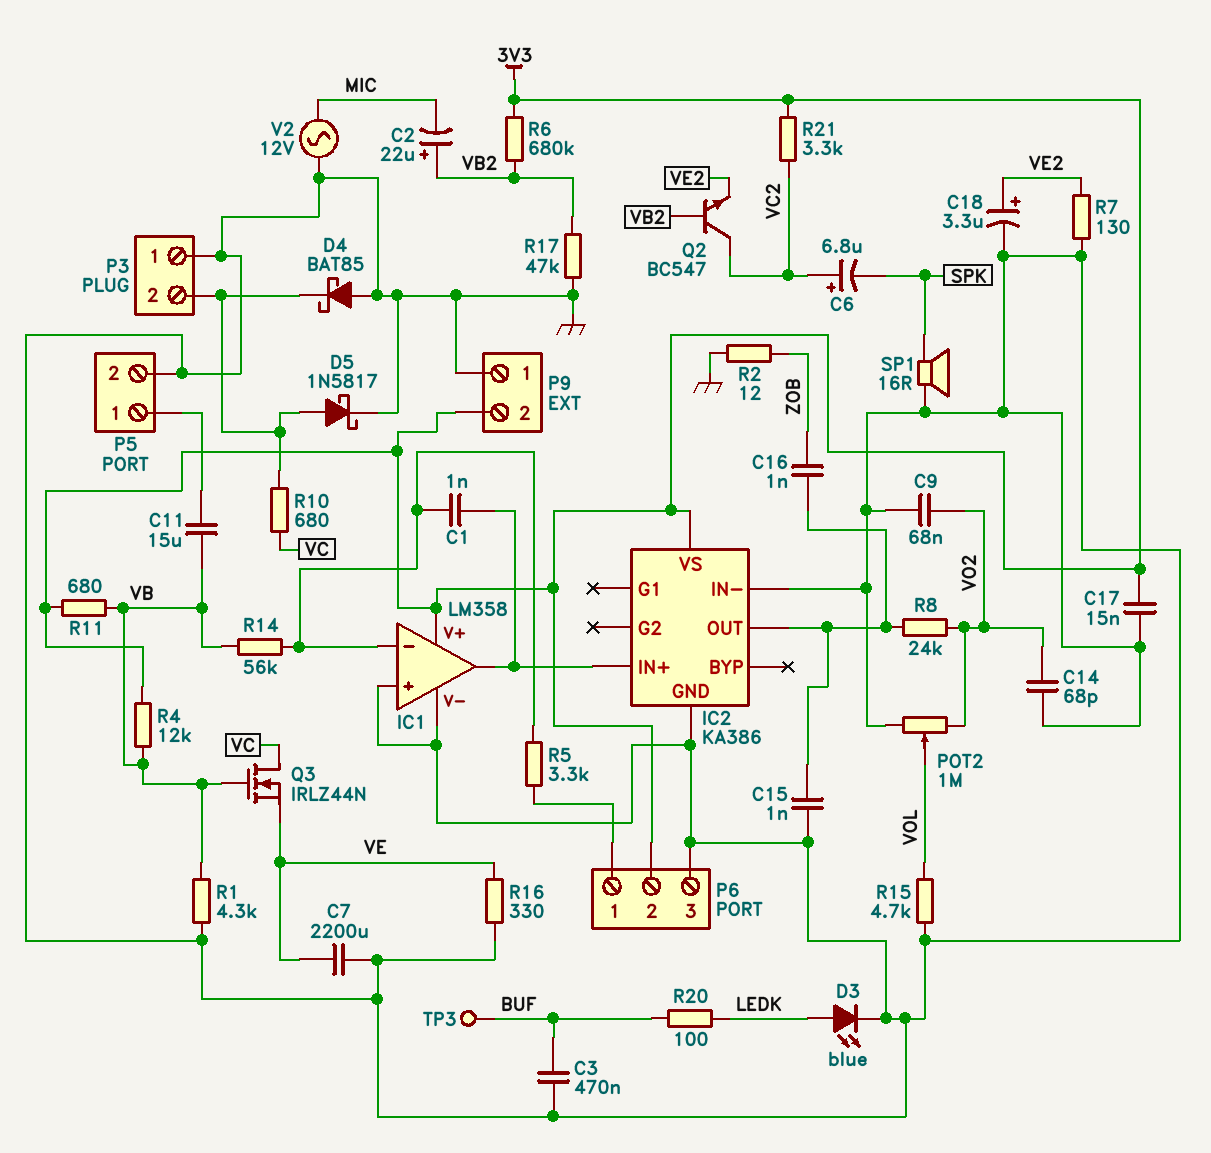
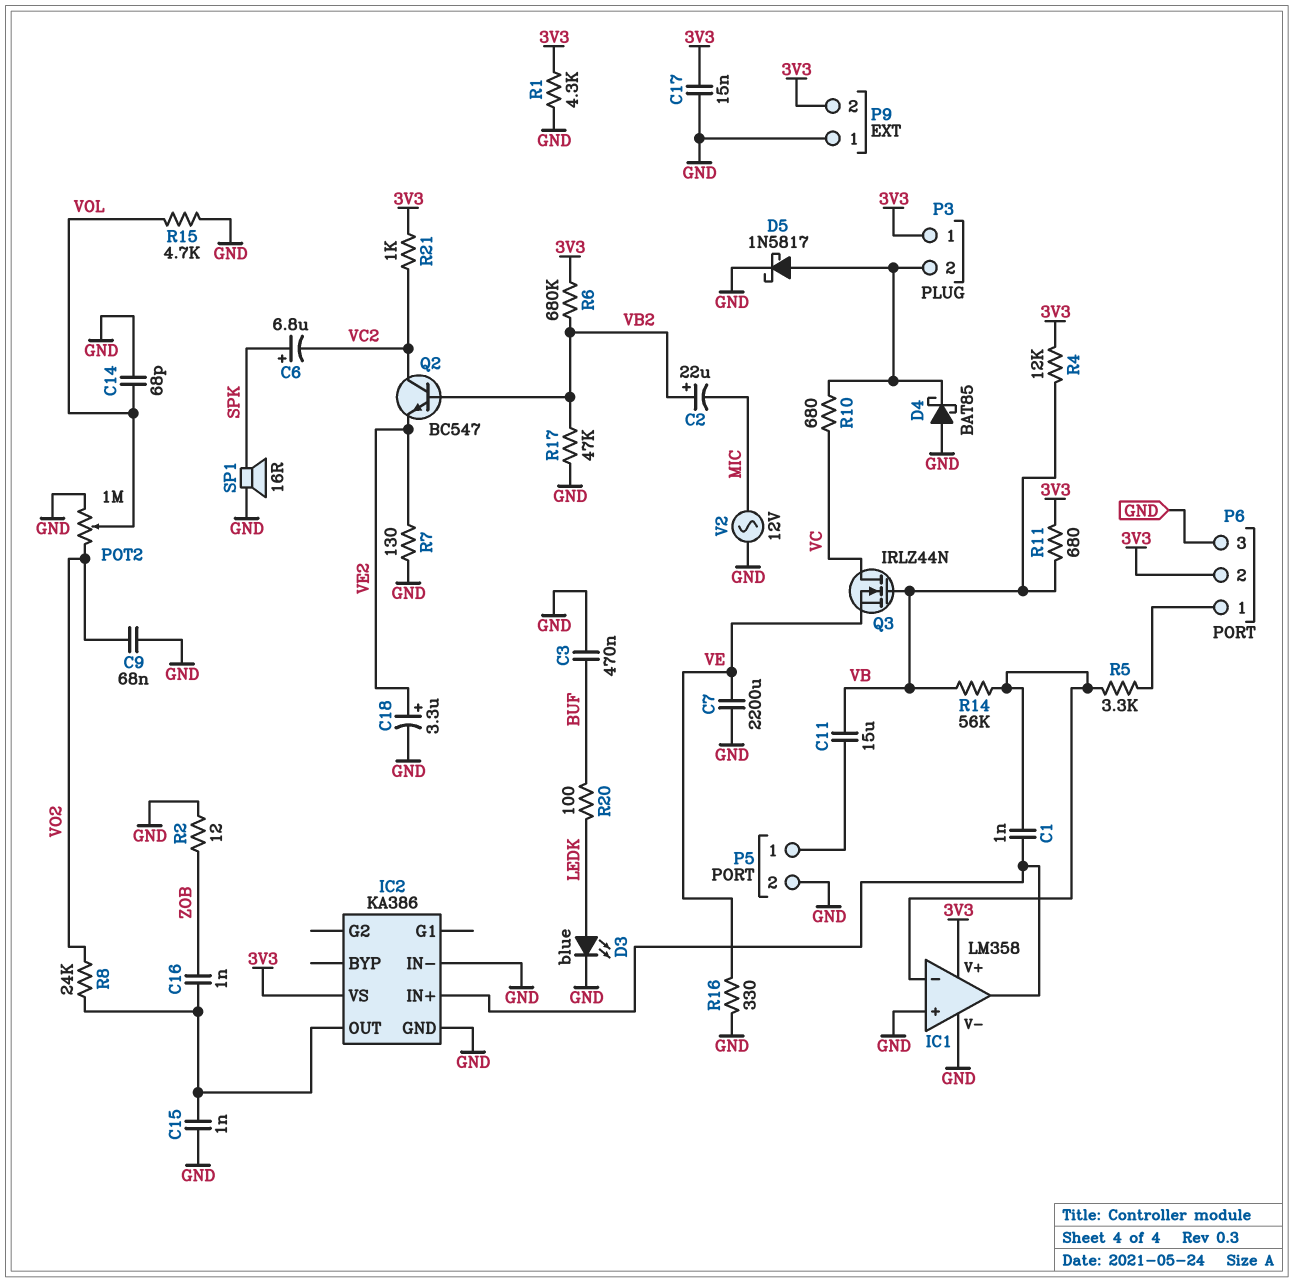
C6: 6.8uF (plus VC2, minus SPK) -> 6.8uF (plus SPK, minus VC2)
C14: 68pF (GND, VO2) -> 68pF (GND, VOL)
P3 pin 1: GND -> 3V3
R1: 4.3k (GND, VB) -> 4.3k (3V3, GND)
R21: 3.3k (3V3, VC2) -> 1k (3V3, VC2)
TP3: test point (BUF) -> none

